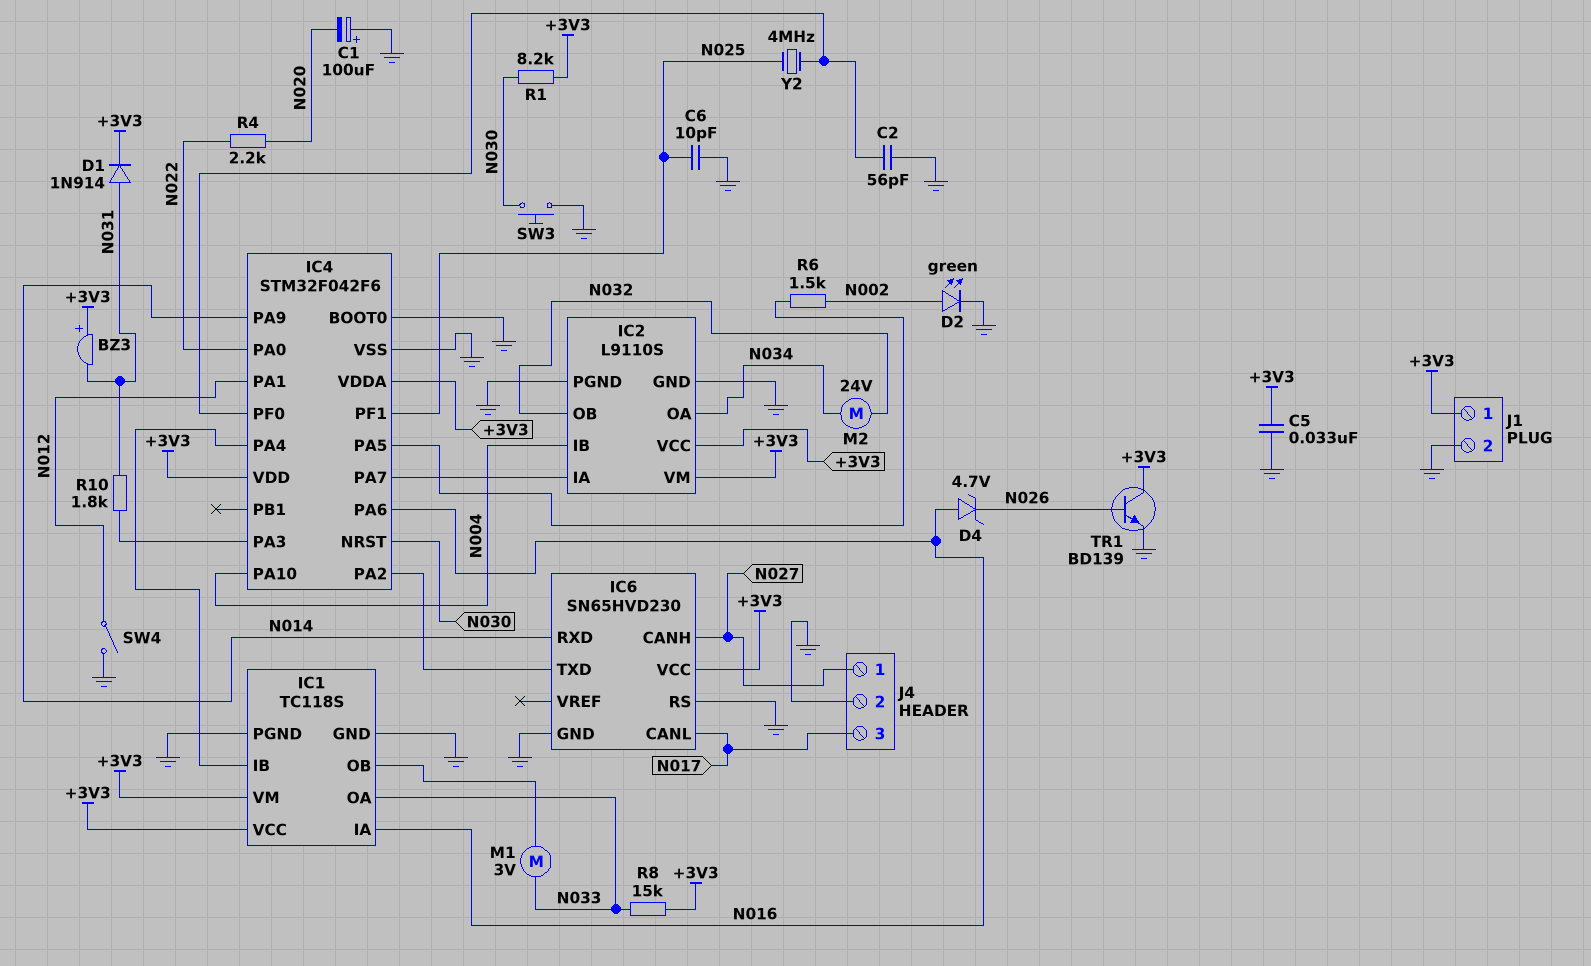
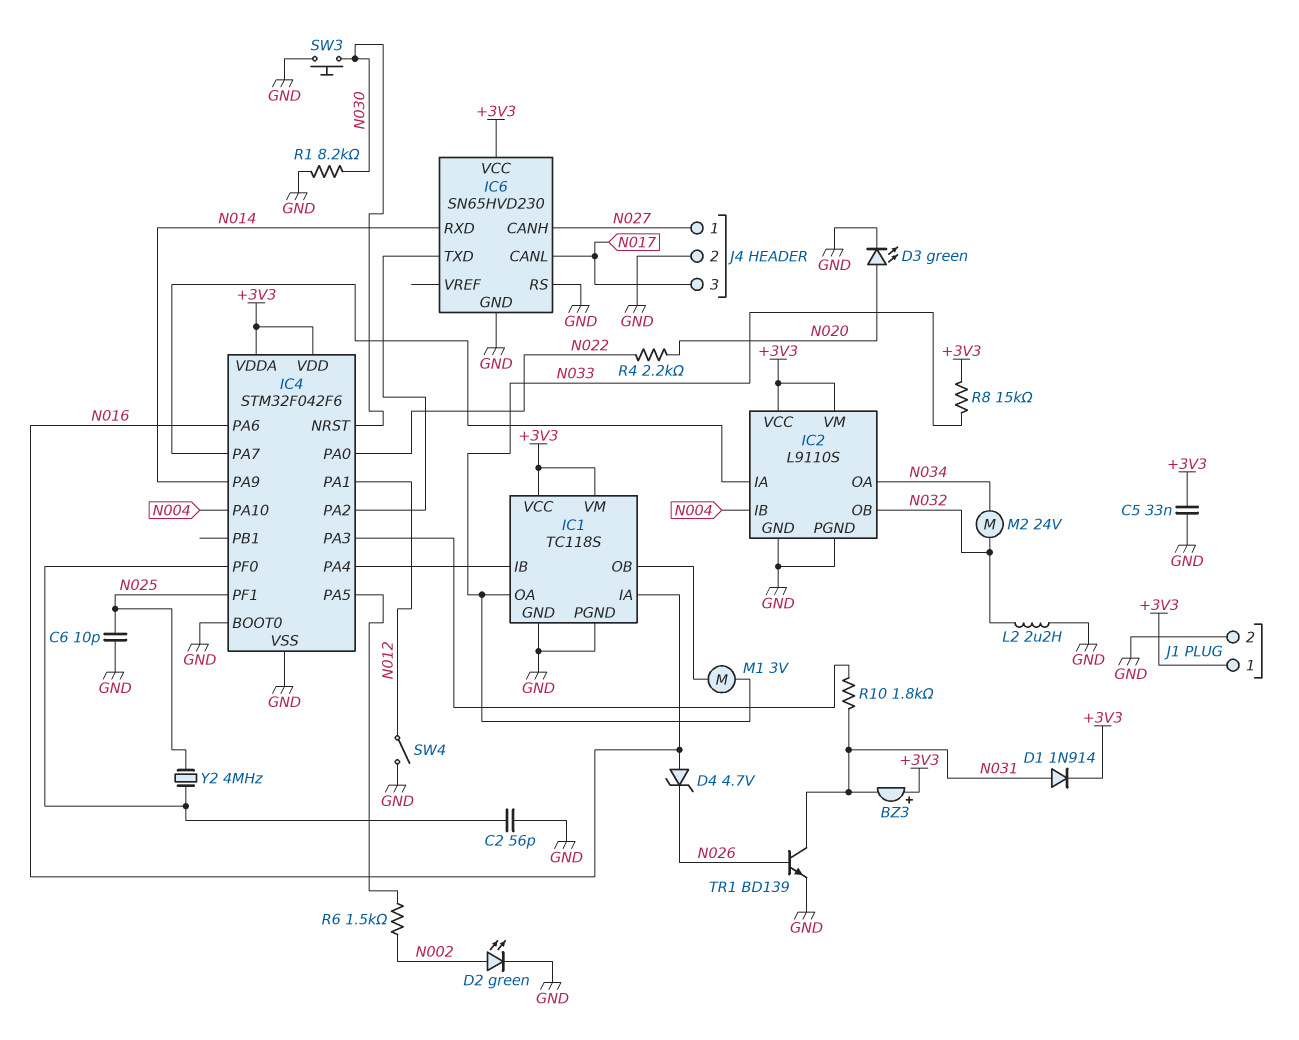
C1: 100uF (plus GND, minus N020) -> none
D3: none -> LED green (A N020, K GND)
L2: none -> 2.2uH (GND, N032)
R1: 8.2k (+3V3, N030) -> 8.2k (GND, N030)
TR1: NPN BD139 (B N026, C +3V3, E GND) -> NPN BD139 (B N026, C N031, E GND)

